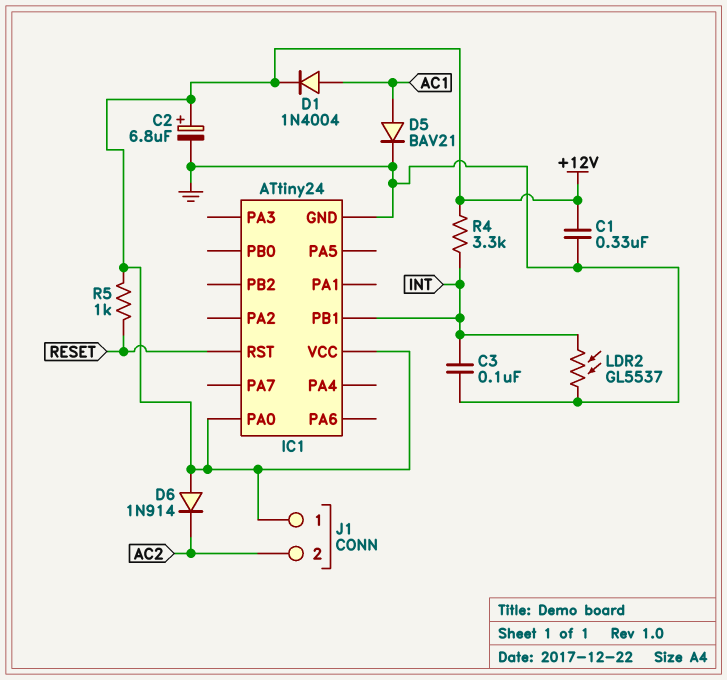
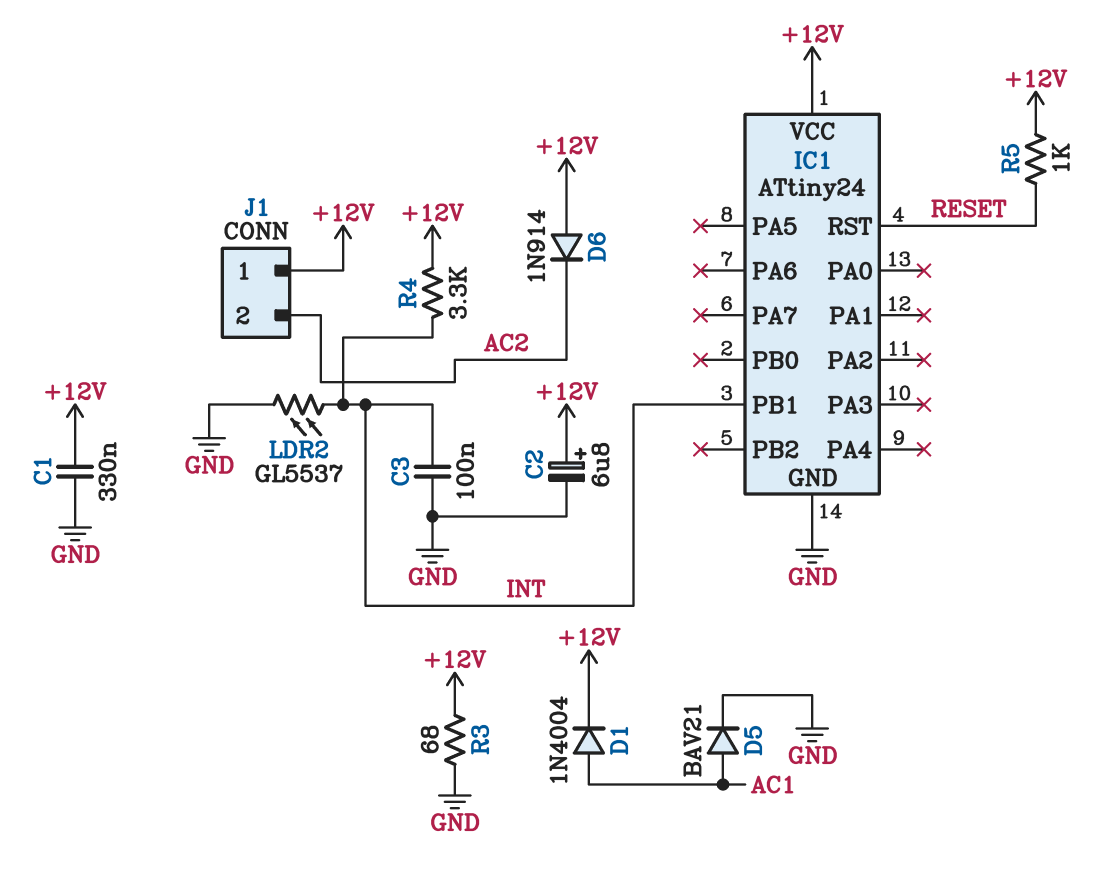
IC1 pin PA0: +12V -> none
R3: none -> 68 (+12V, GND)

